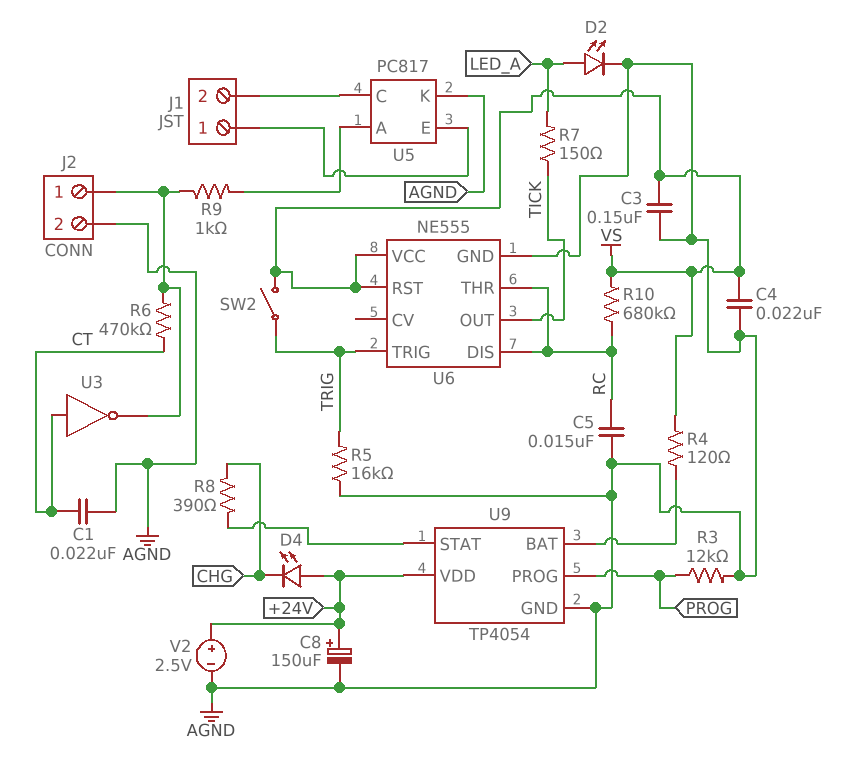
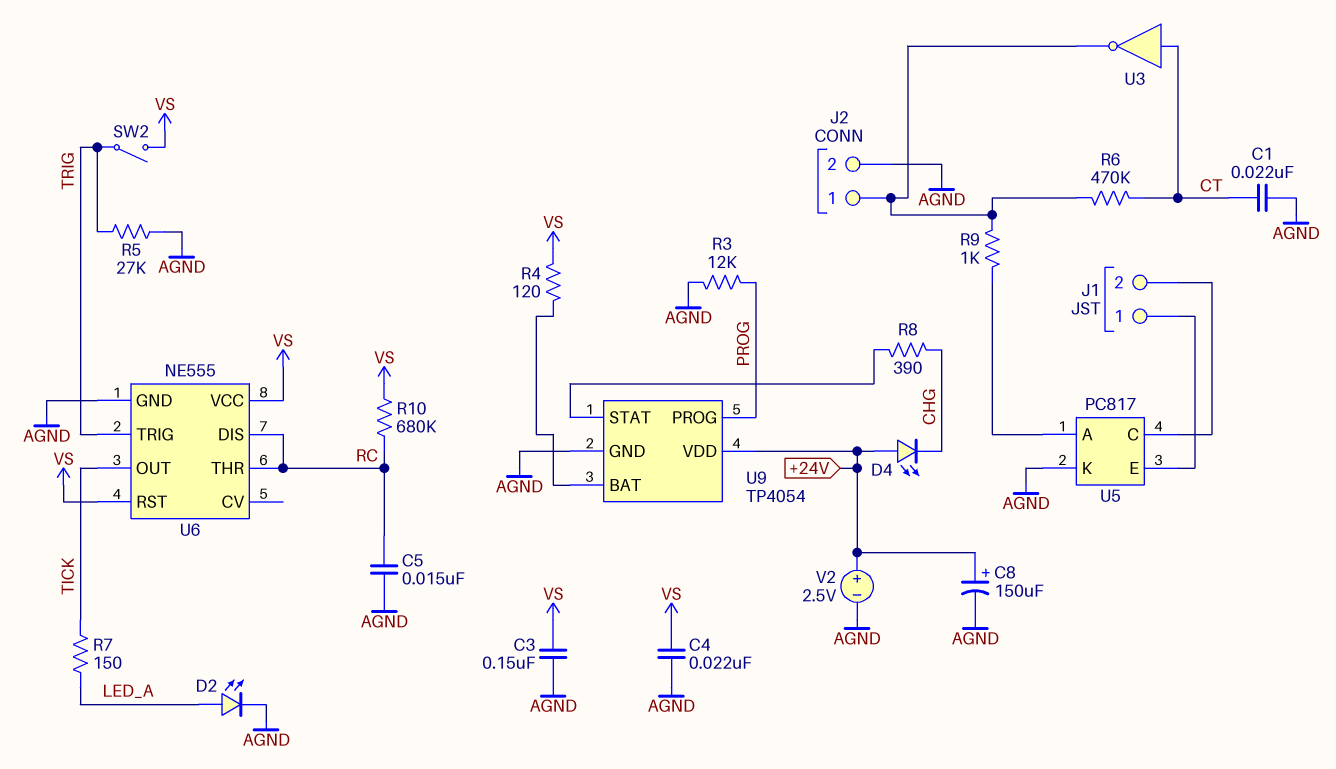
R5: 16k (AGND, TRIG) -> 27k (AGND, TRIG)

